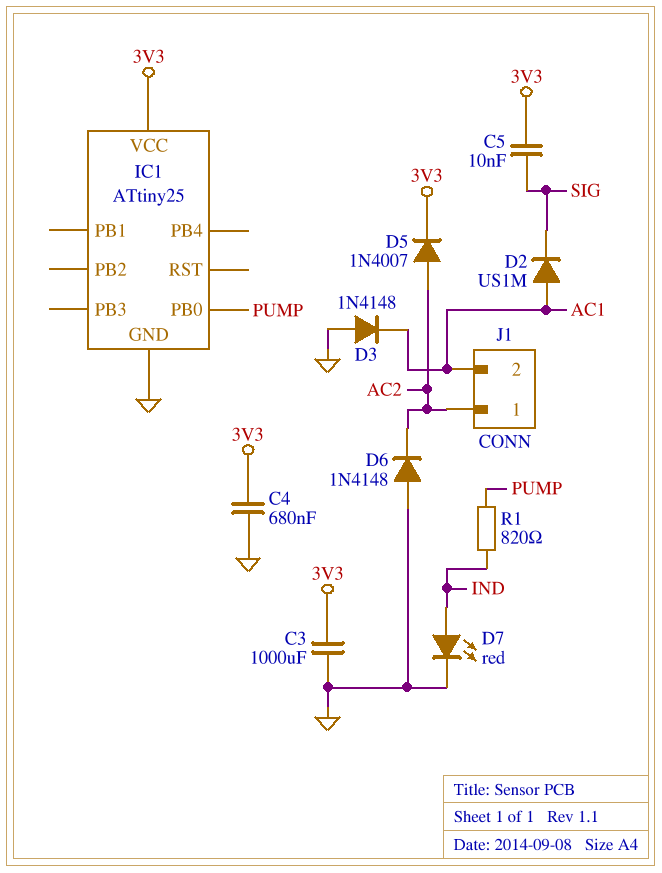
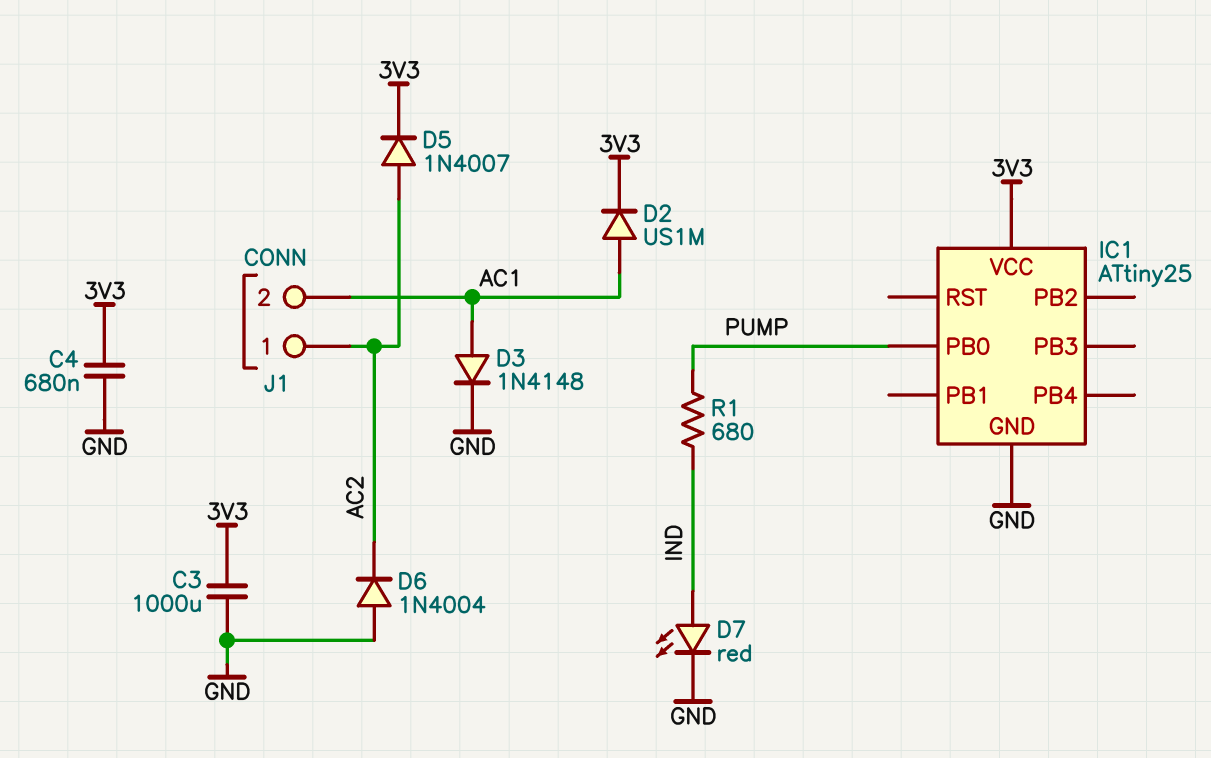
C5: 10nF (3V3, SIG) -> none
D2: diode US1M (A AC1, K SIG) -> diode US1M (A AC1, K 3V3)
D3: diode 1N4148 (A GND, K AC1) -> diode 1N4148 (A AC1, K GND)
D6: diode 1N4148 (A GND, K AC2) -> diode 1N4004 (A GND, K AC2)
R1: 820 (IND, PUMP) -> 680 (IND, PUMP)

